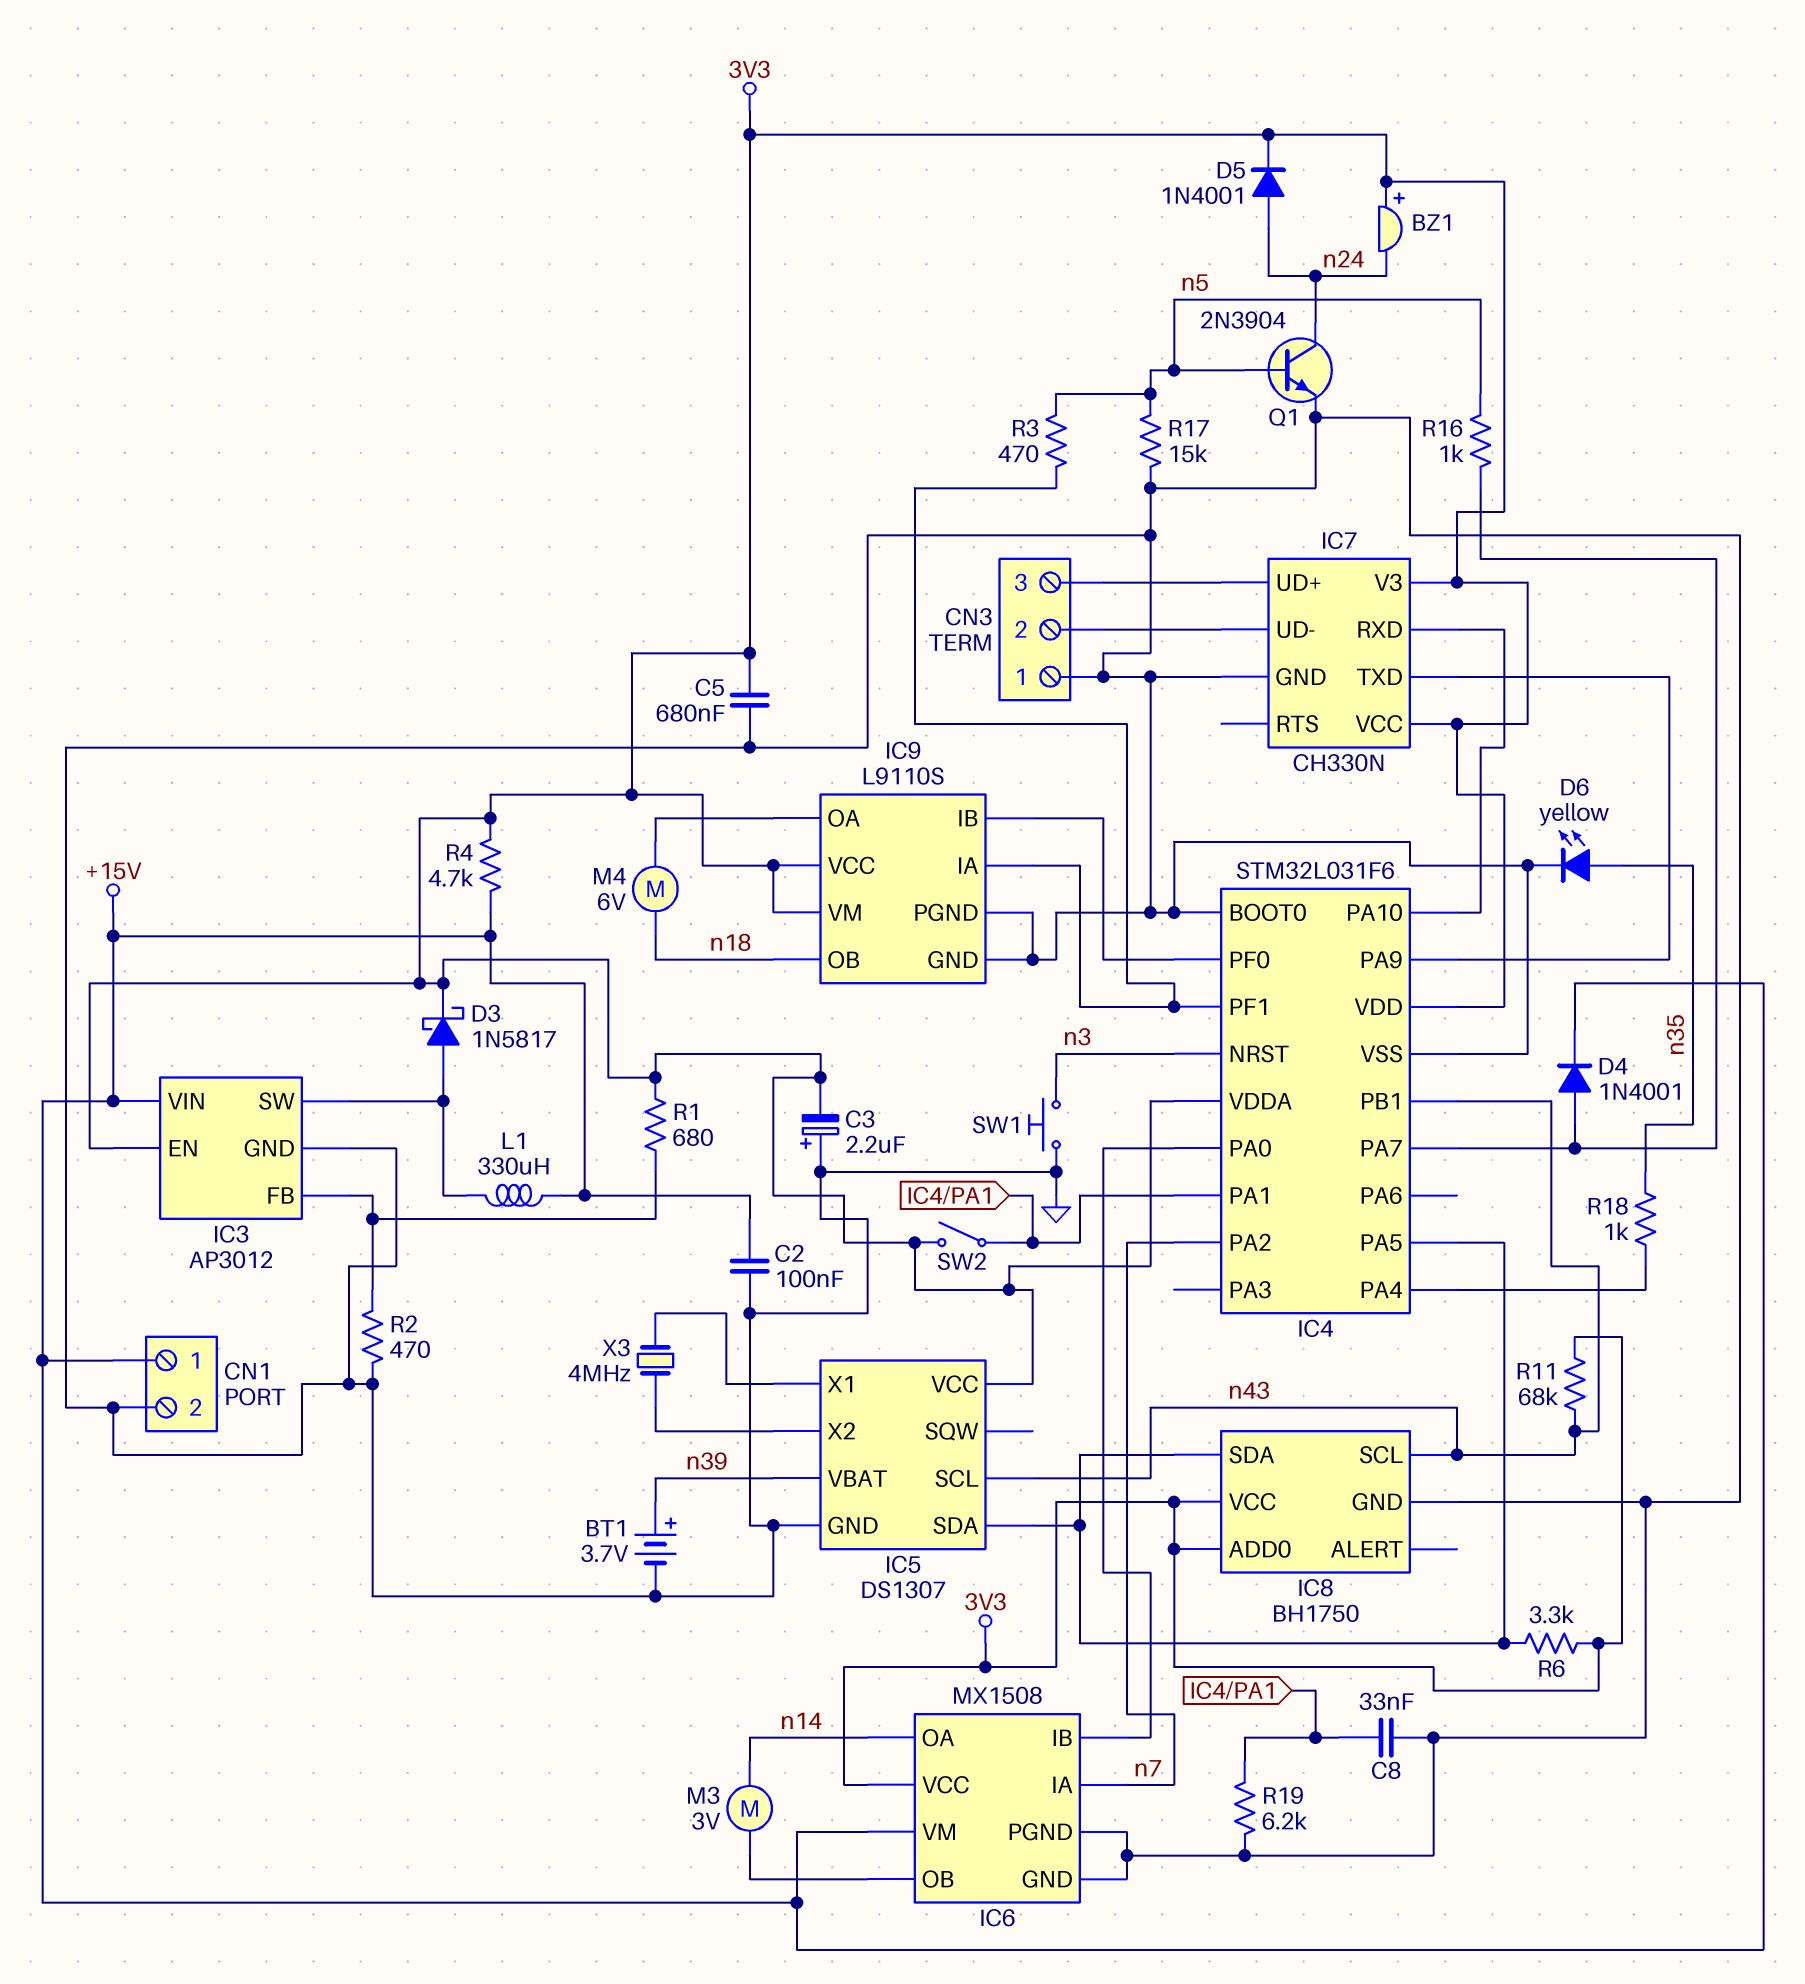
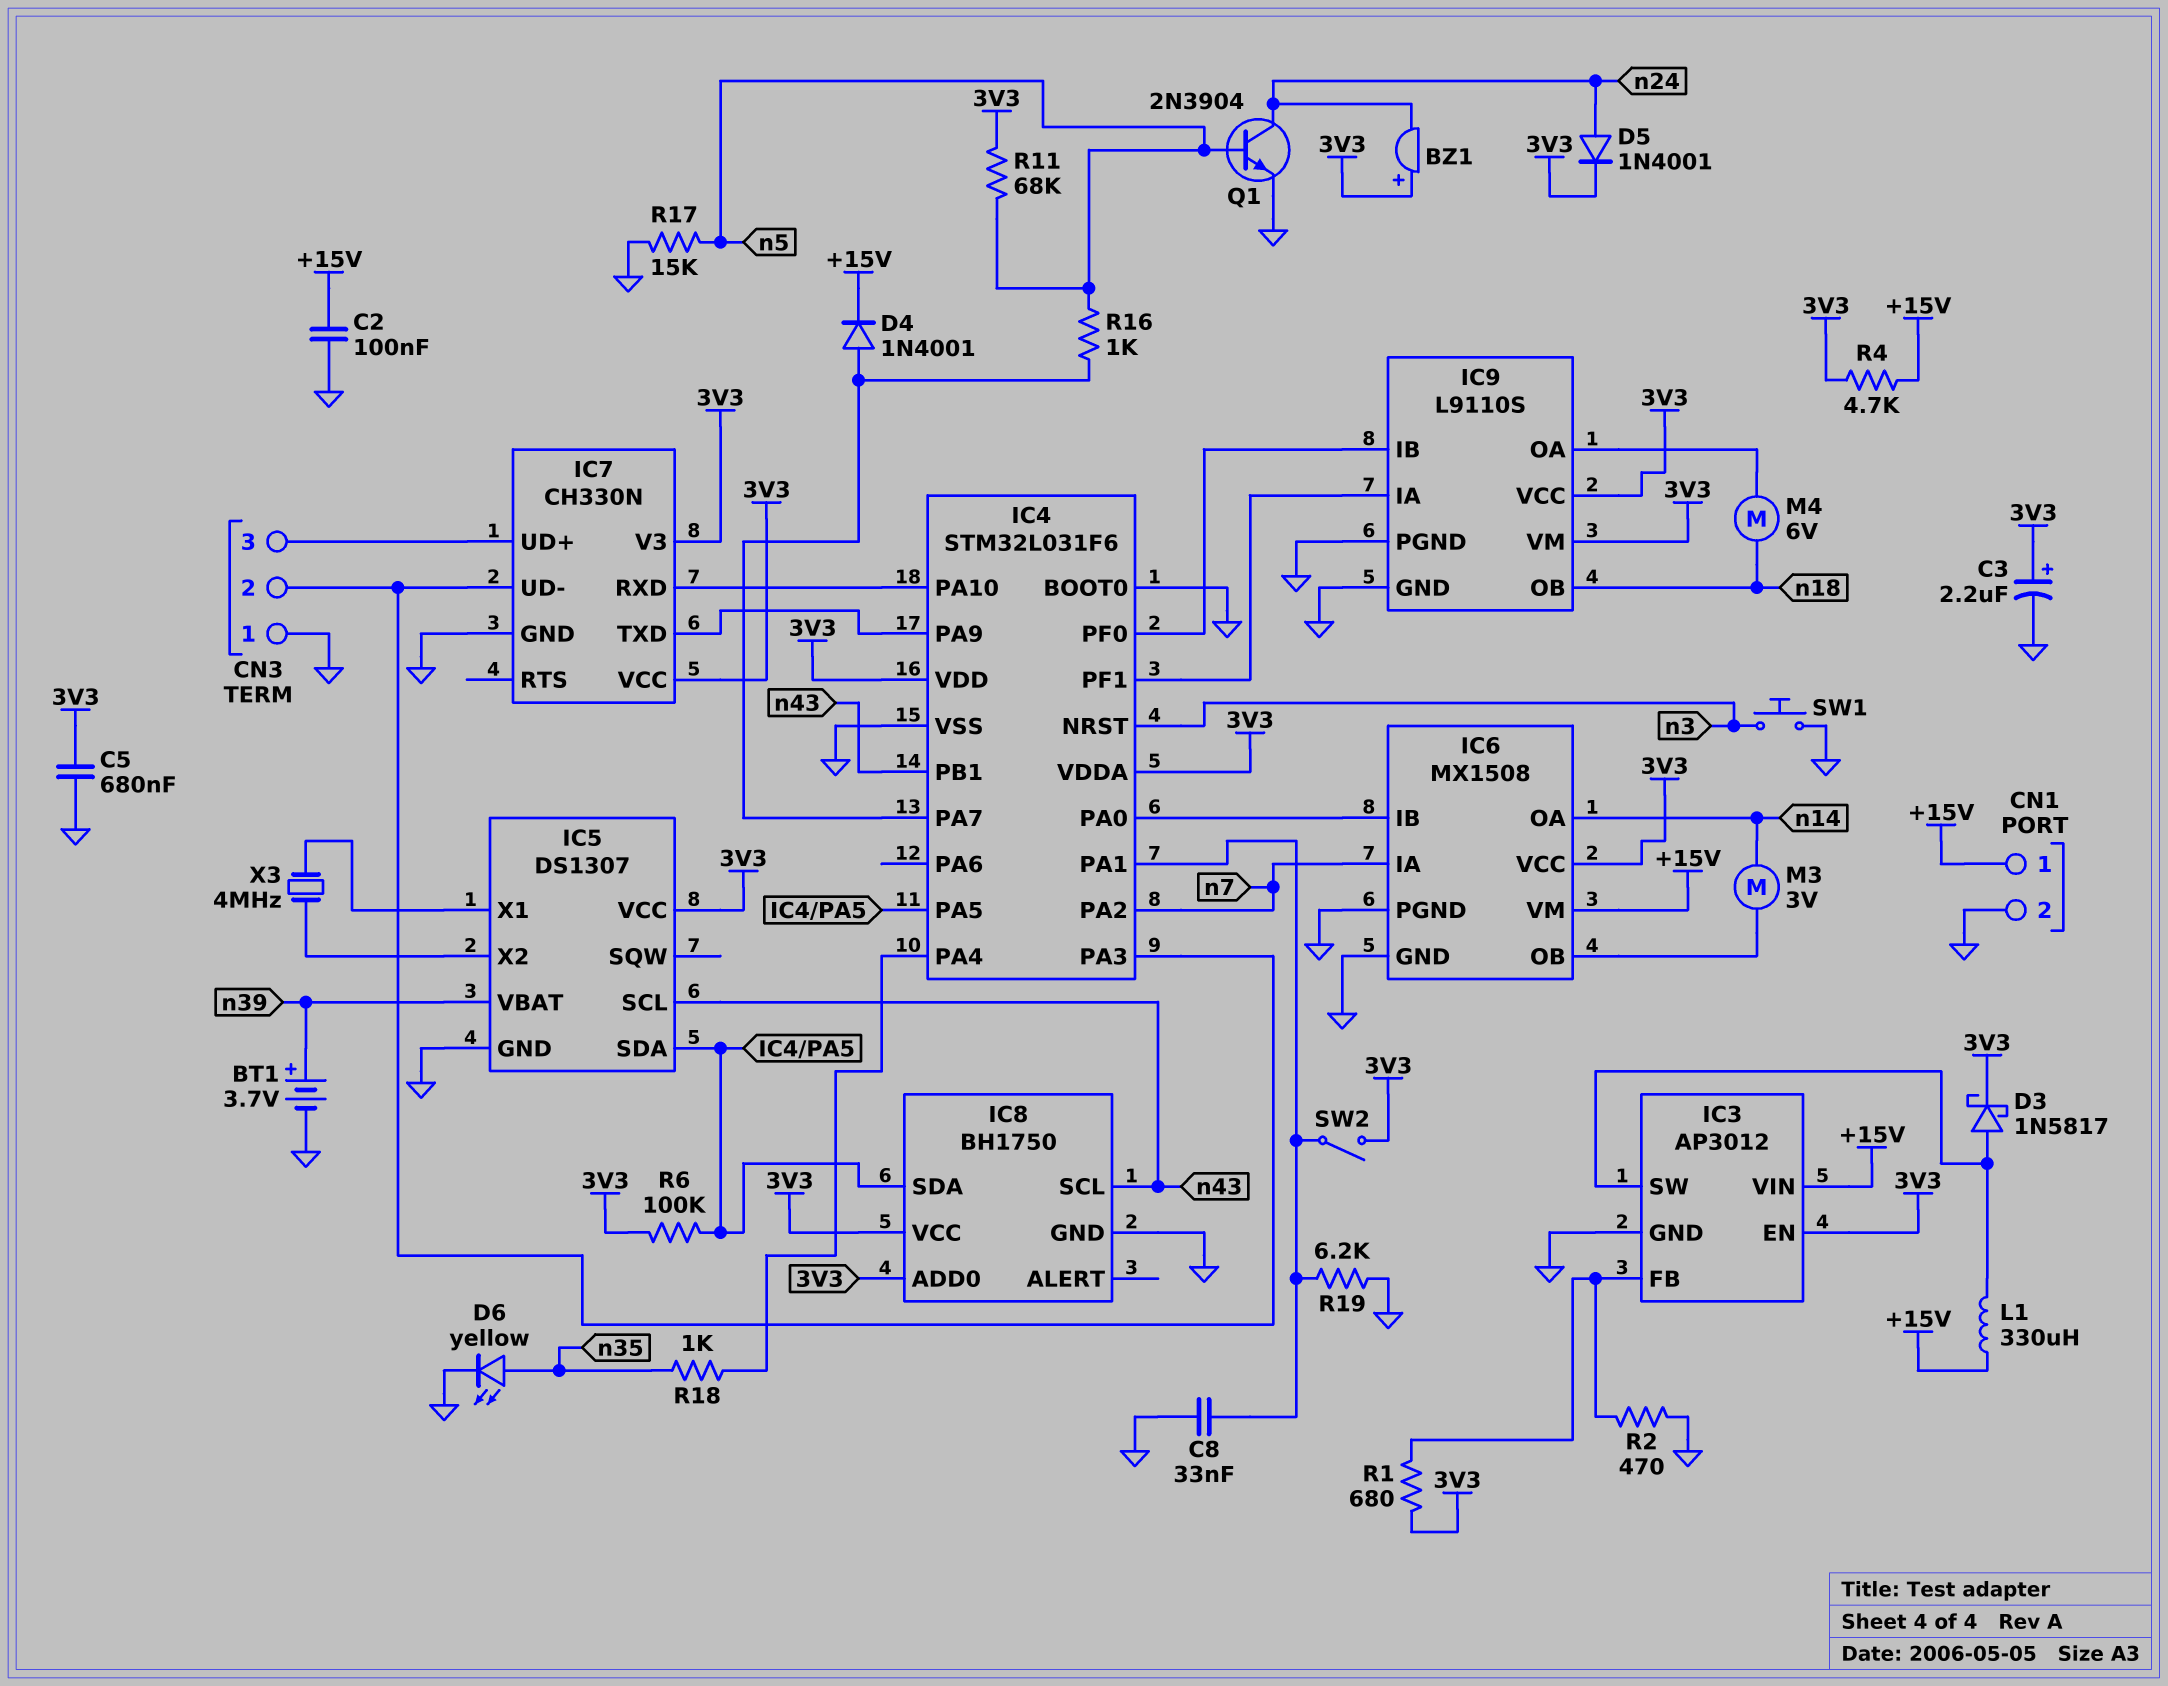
C3: 2.2uF (plus GND, minus 3V3) -> 2.2uF (plus 3V3, minus GND)
IC4 pin PA3: none -> CN3/2
R3: 470 (IC4/PF1, n5) -> none
R6: 3.3k (3V3, IC4/PA5) -> 100k (3V3, IC4/PA5)
R11: 68k (3V3, n43) -> 68k (3V3, n5)

